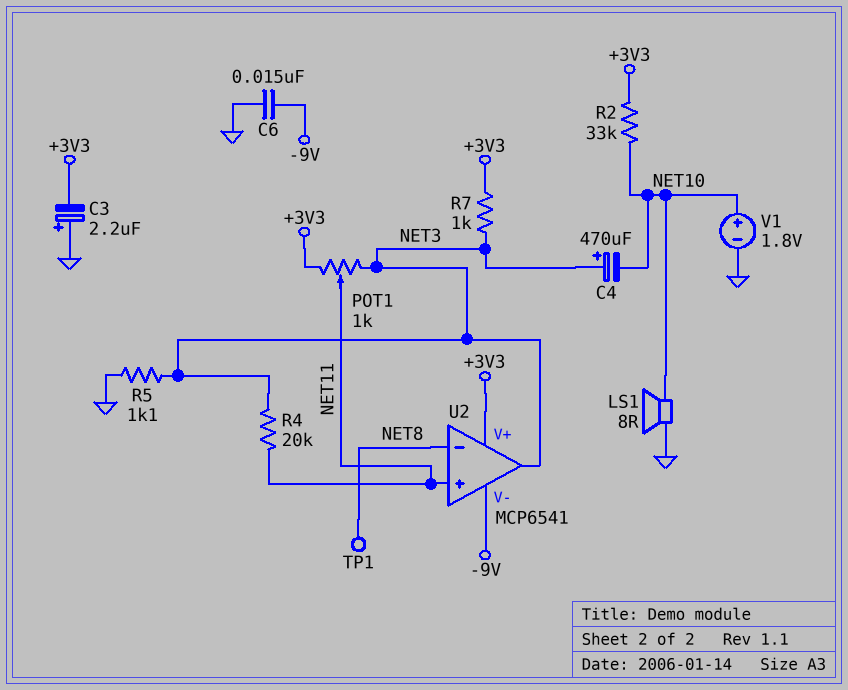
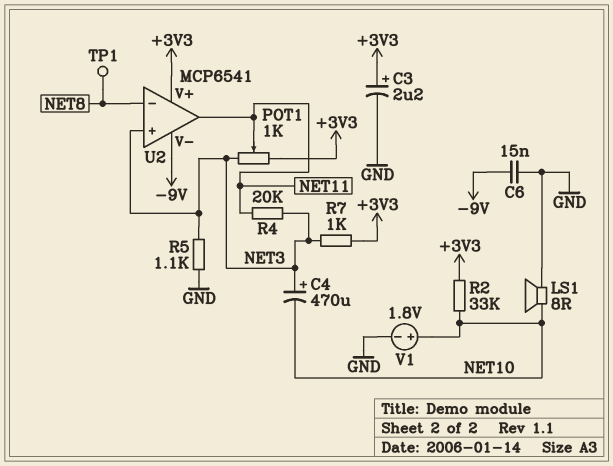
C3: 2.2uF (plus GND, minus +3V3) -> 2.2uF (plus +3V3, minus GND)
U2 pin in+: NET11 -> NET3
U2 pin out: NET3 -> NET11

